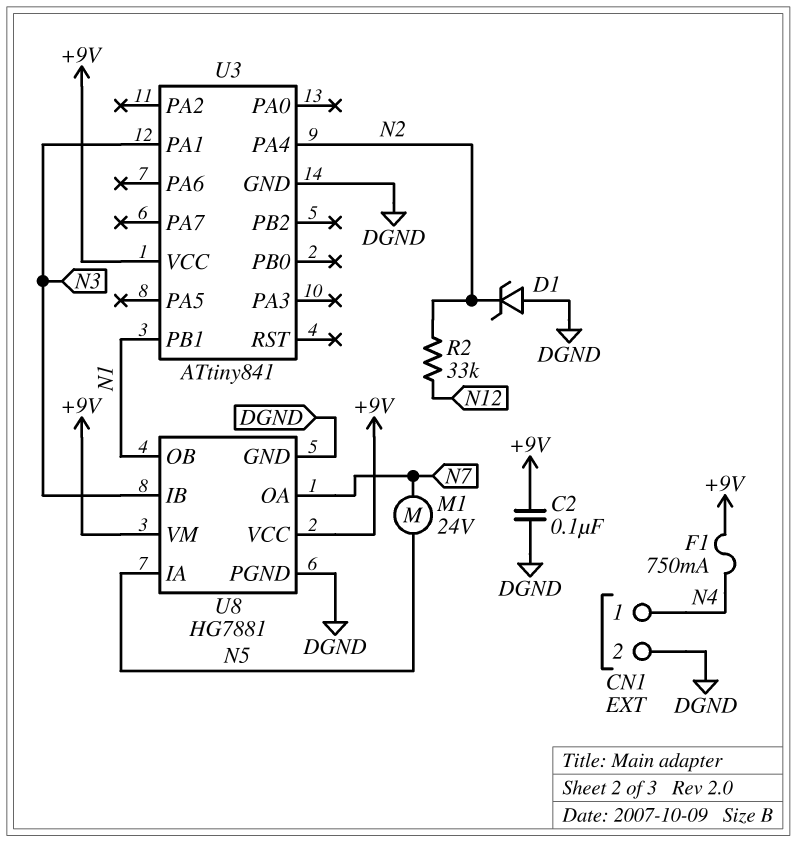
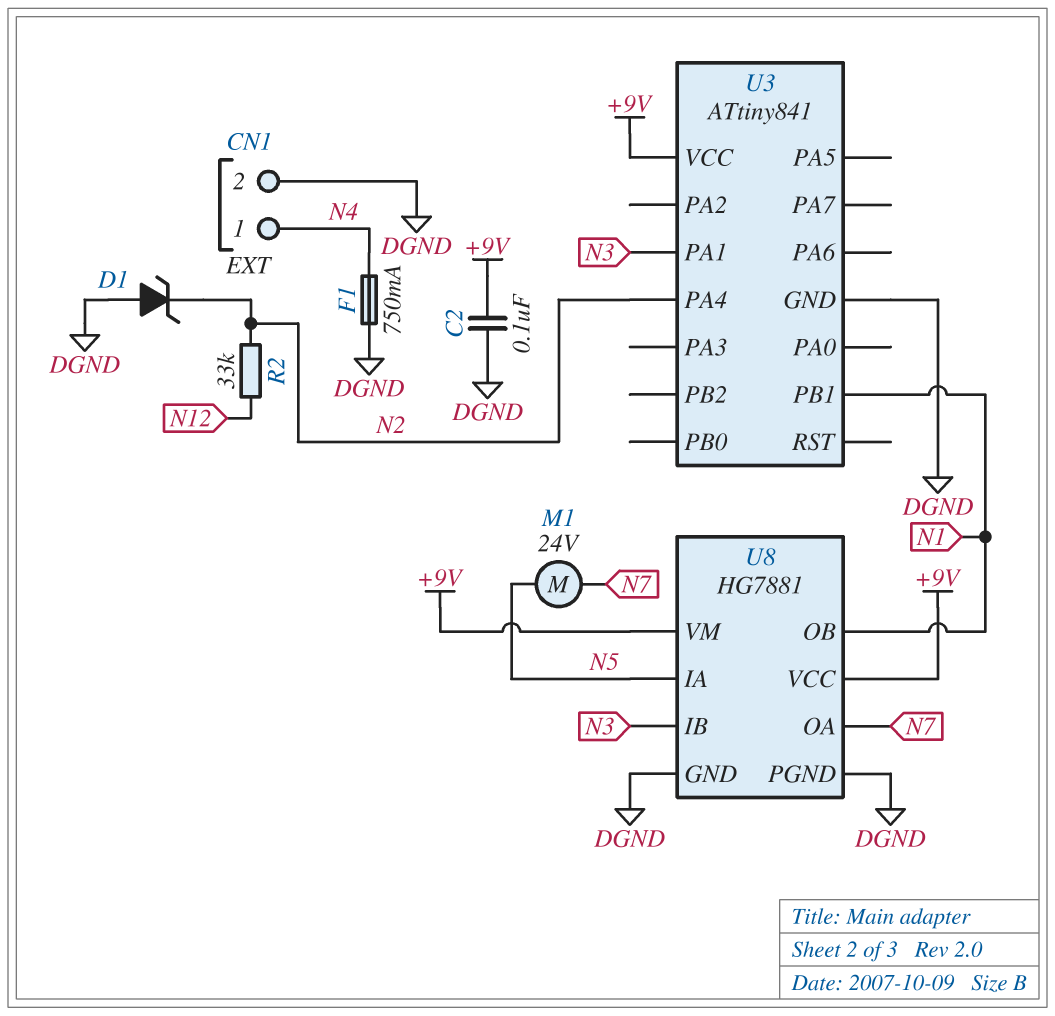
F1: 750mA (+9V, N4) -> 750mA (DGND, N4)

